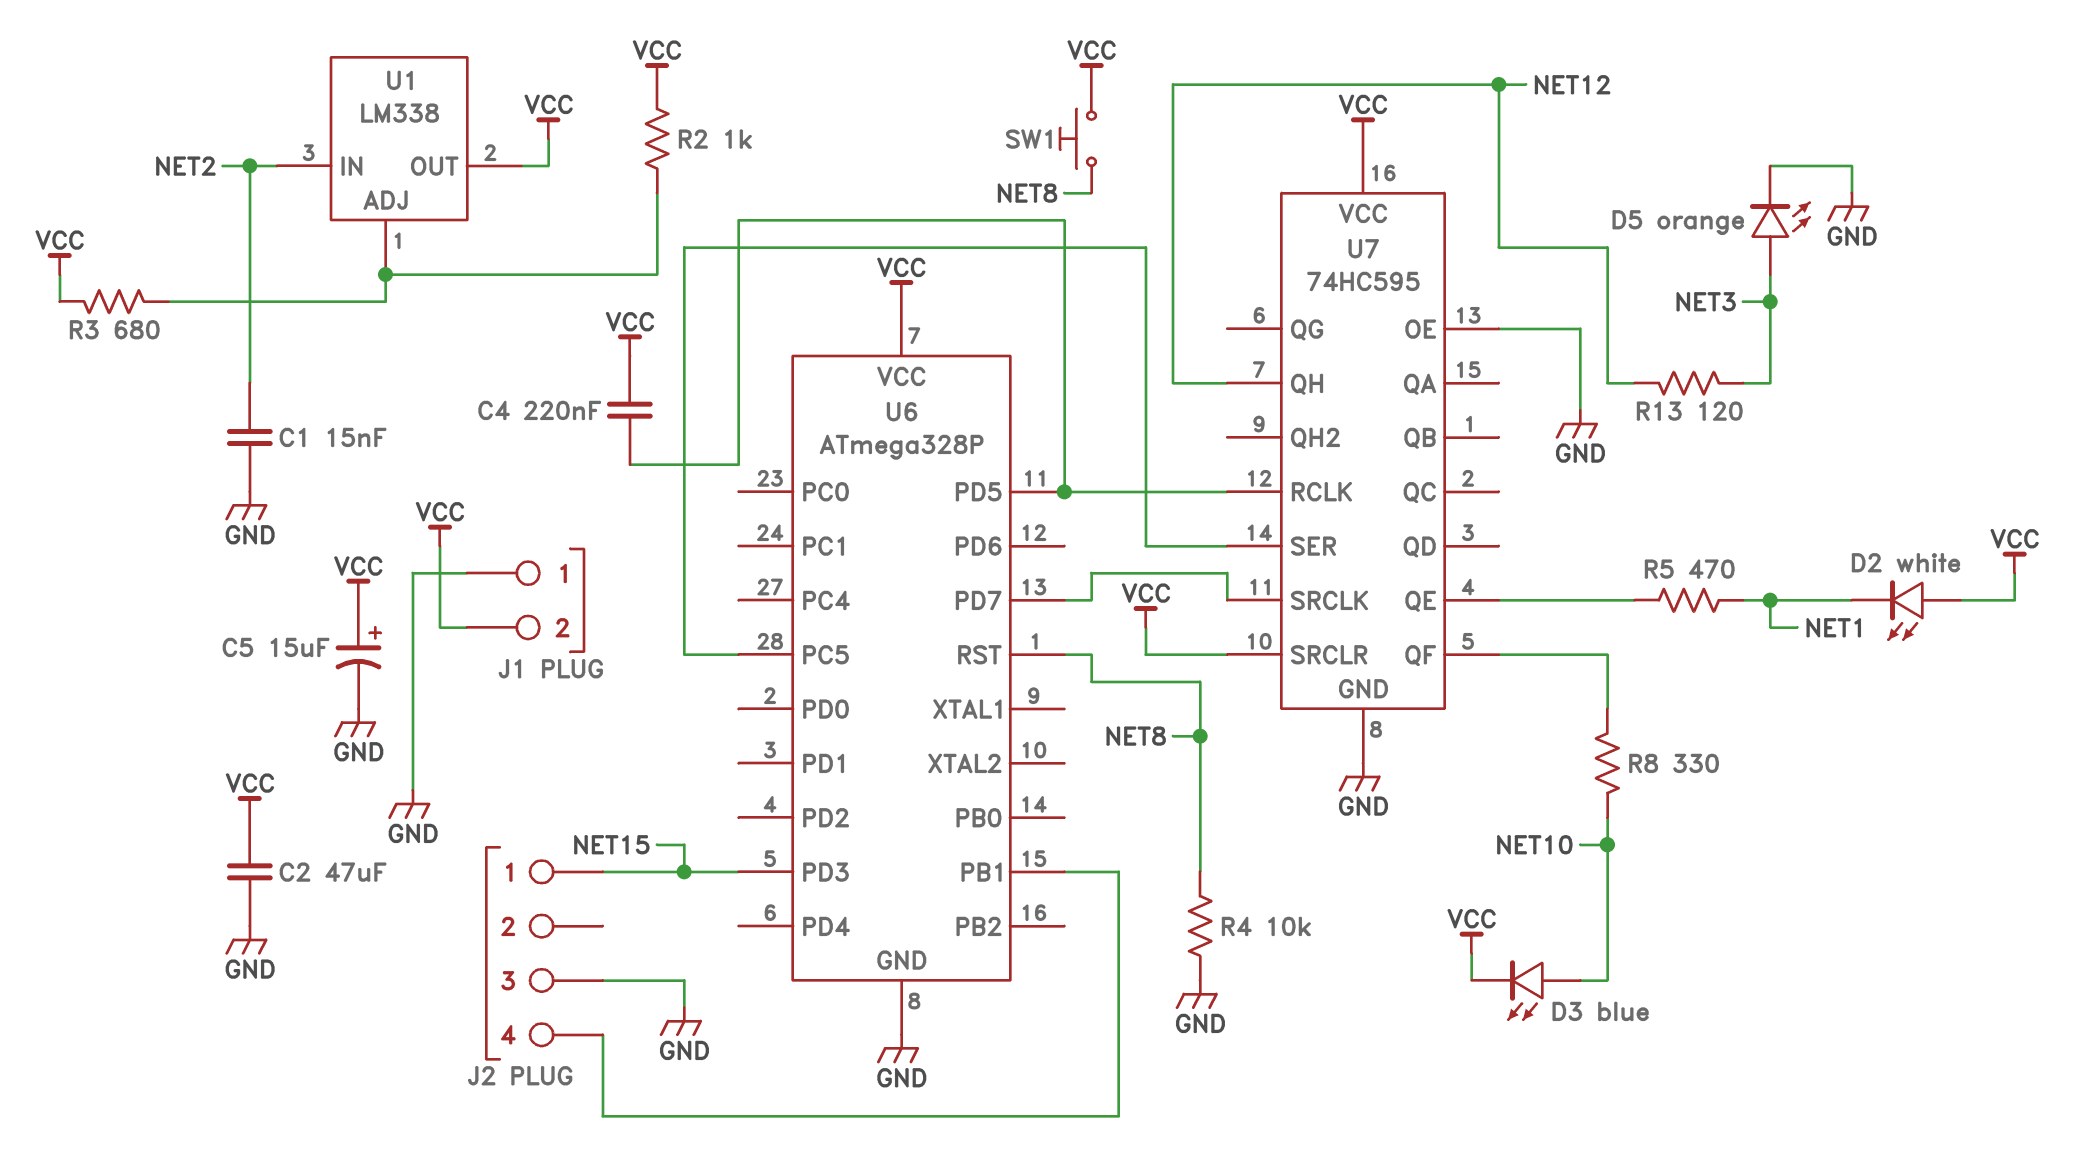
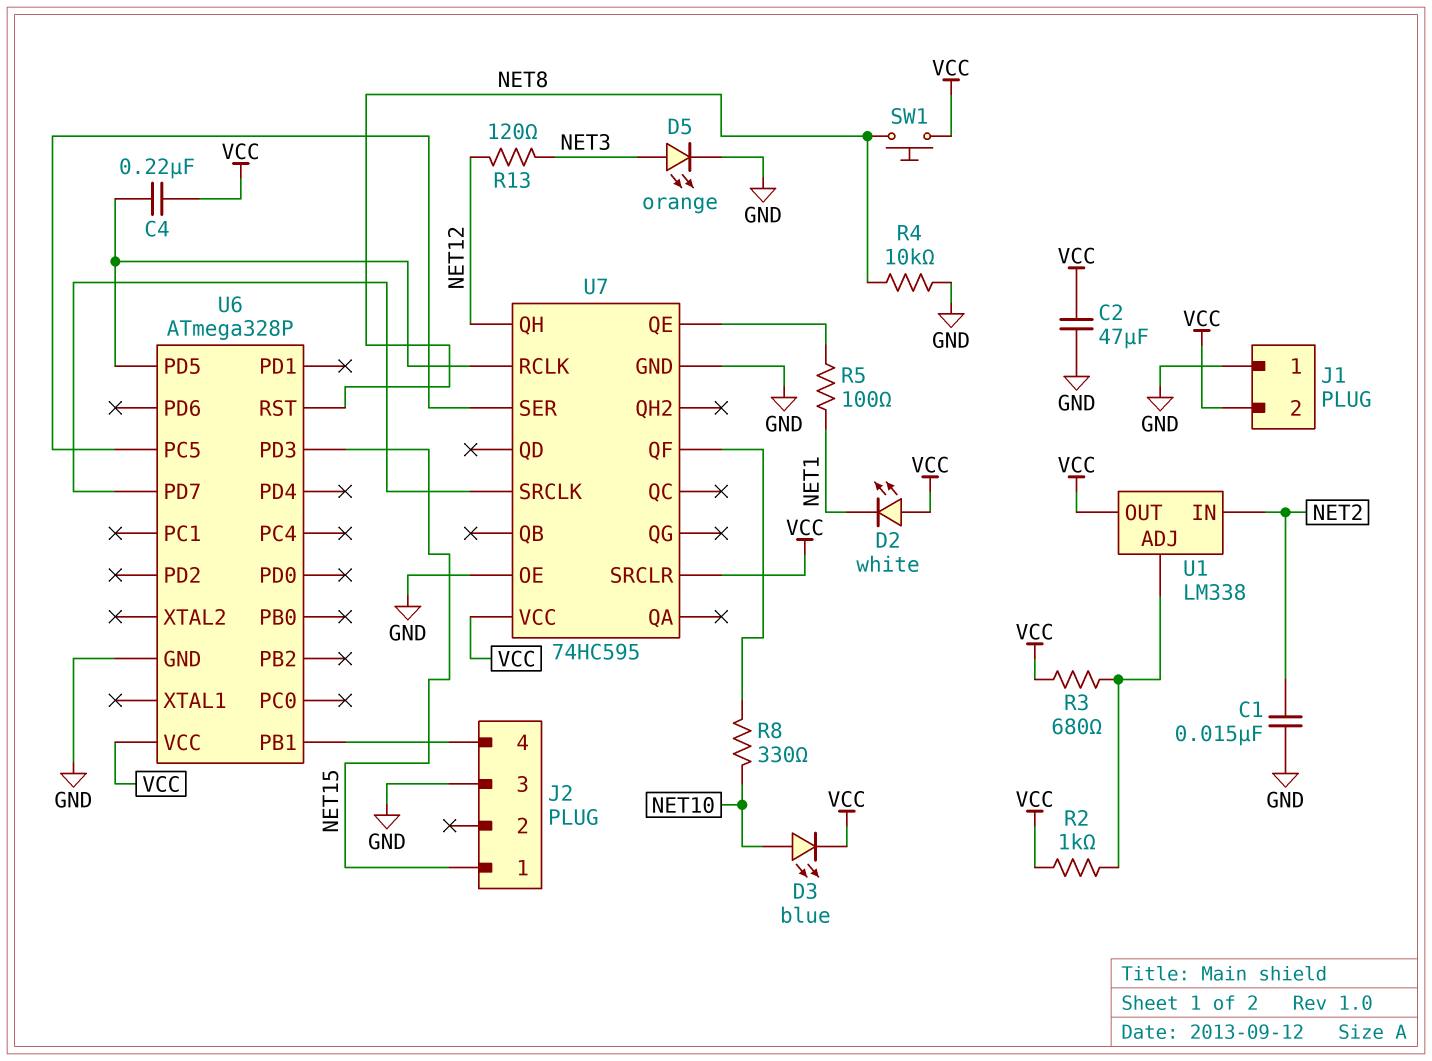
C5: 15uF (plus VCC, minus GND) -> none
R5: 470 (NET1, U7/QE) -> 100 (NET1, U7/QE)

